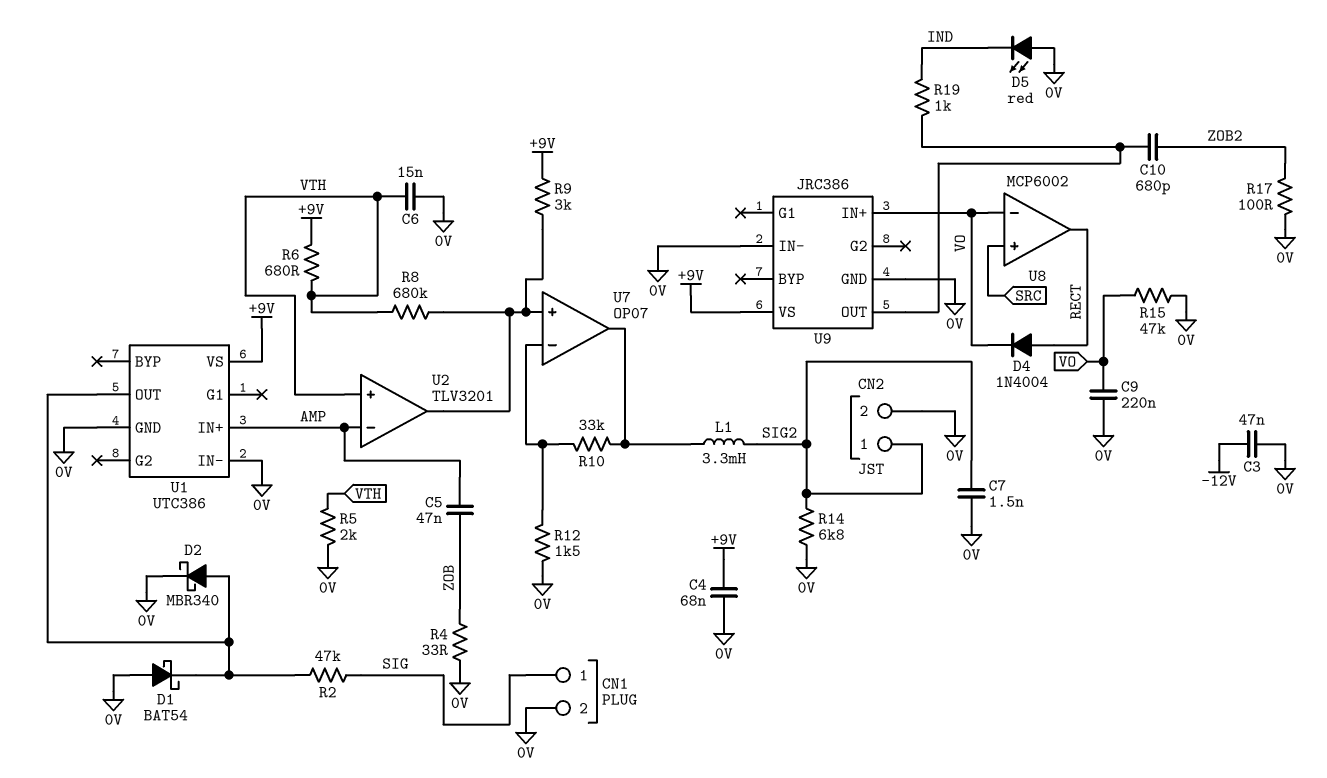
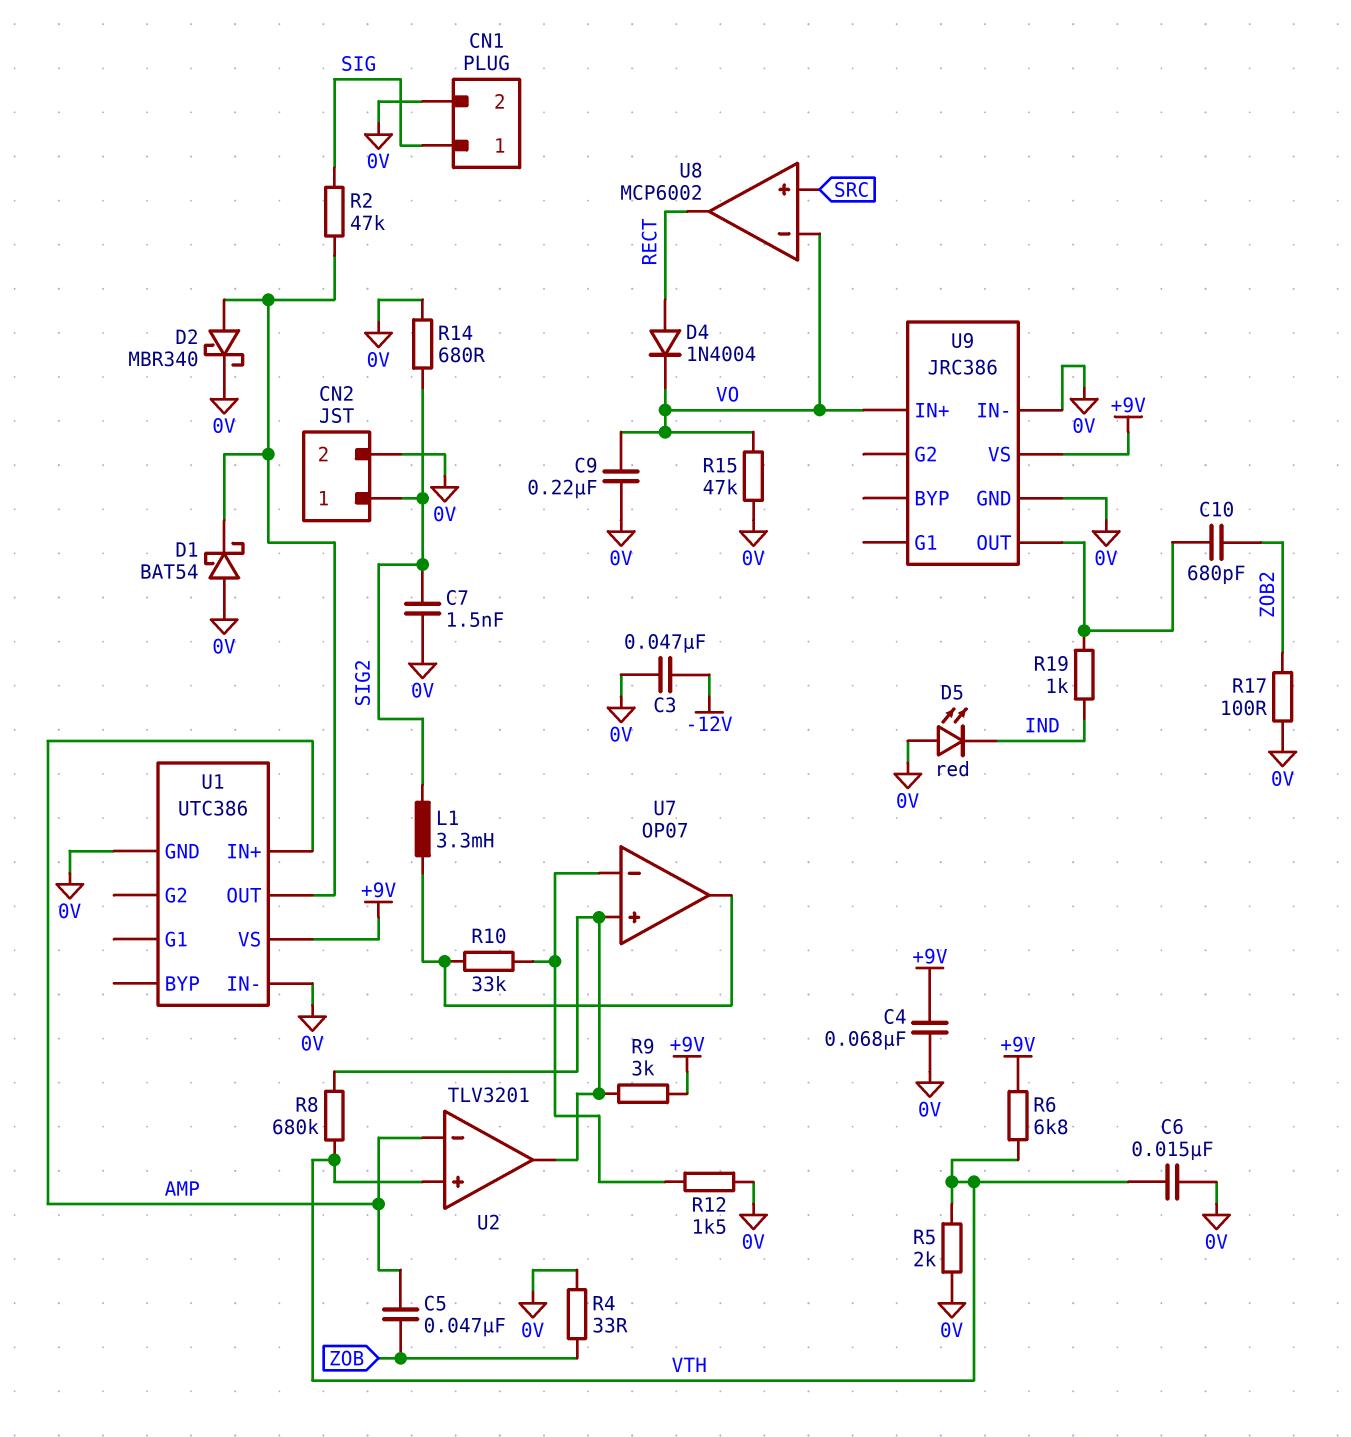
R6: 680 (+9V, VTH) -> 6.8k (+9V, VTH)
R14: 6.8k (0V, SIG2) -> 680 (0V, SIG2)

